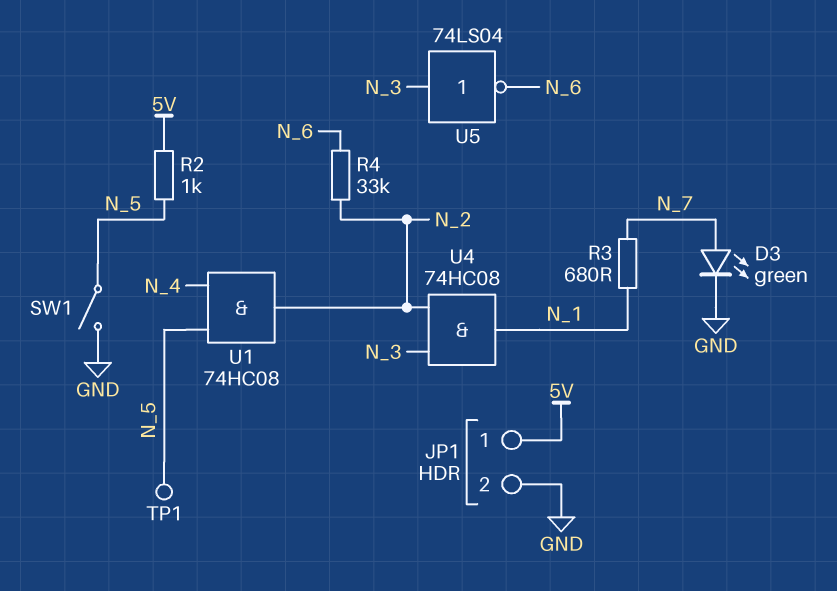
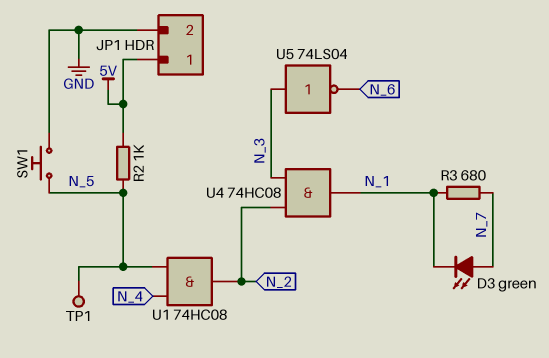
D3: LED green (A N_7, K GND) -> LED green (A N_7, K N_1)
R4: 33k (N_2, N_6) -> none
SW1: switch (GND, N_5) -> button (GND, N_5)

